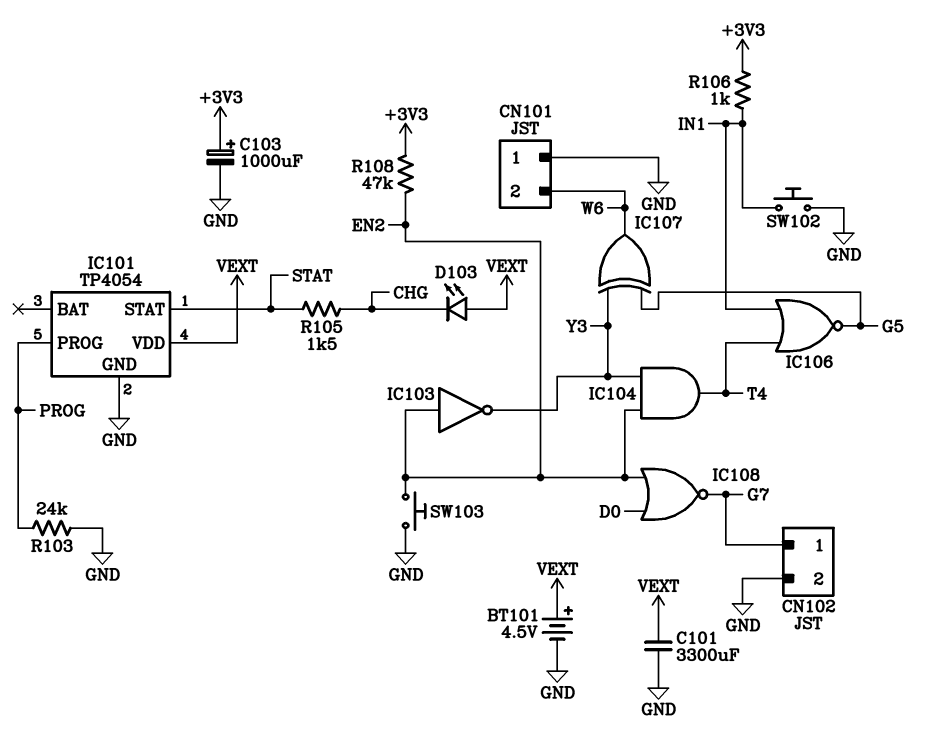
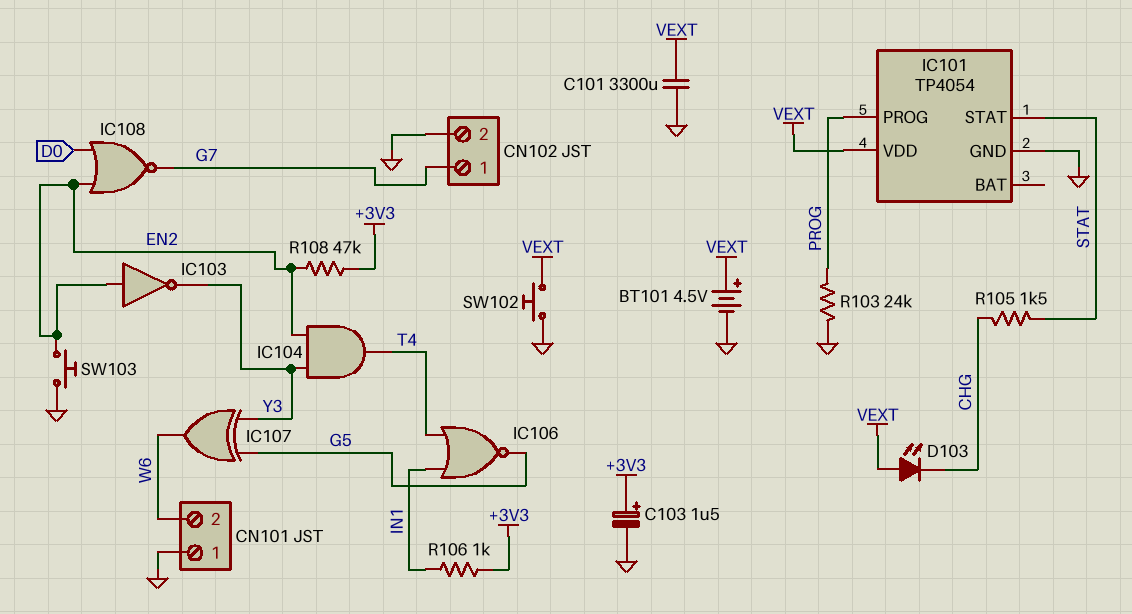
C103: 1000uF (plus +3V3, minus GND) -> 1.5uF (plus +3V3, minus GND)
SW102: button (GND, IN1) -> button (GND, VEXT)

